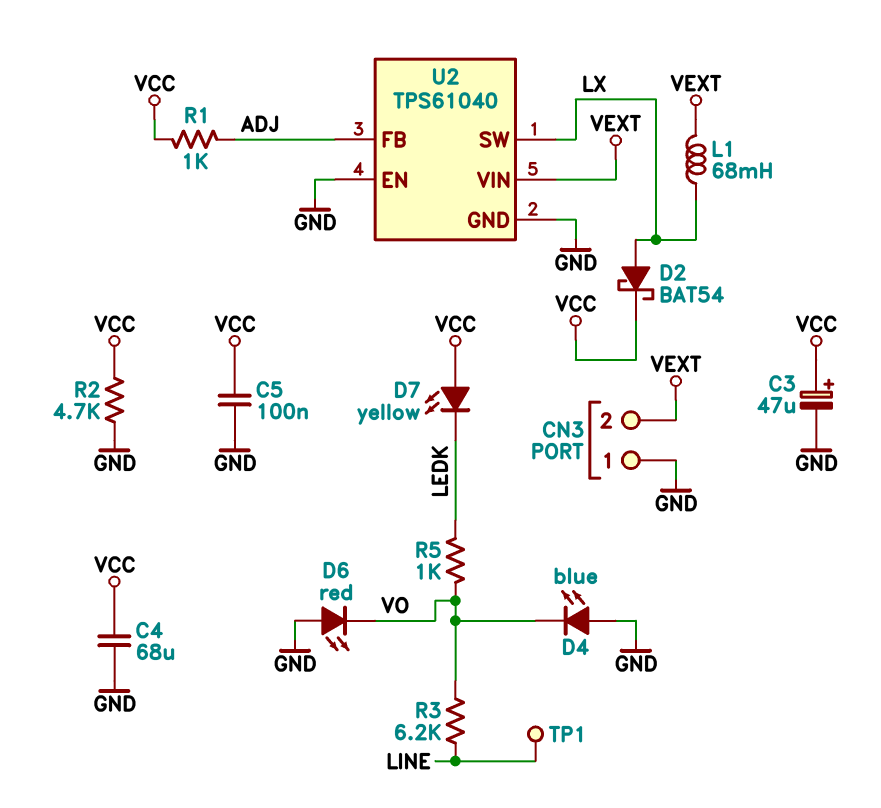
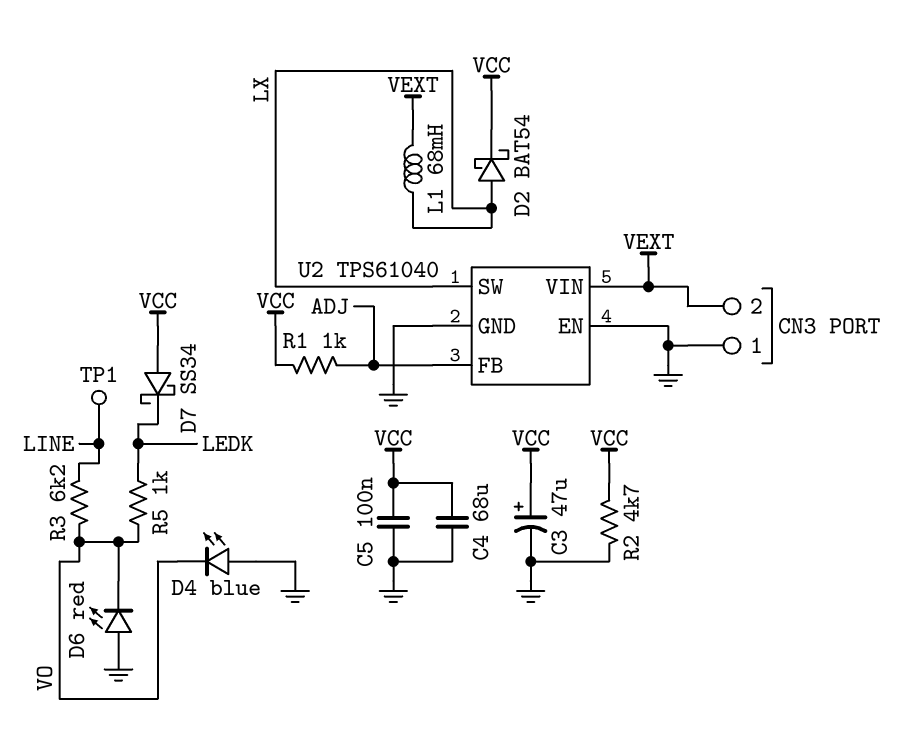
D7: LED yellow (A VCC, K LEDK) -> schottky SS34 (A VCC, K LEDK)

